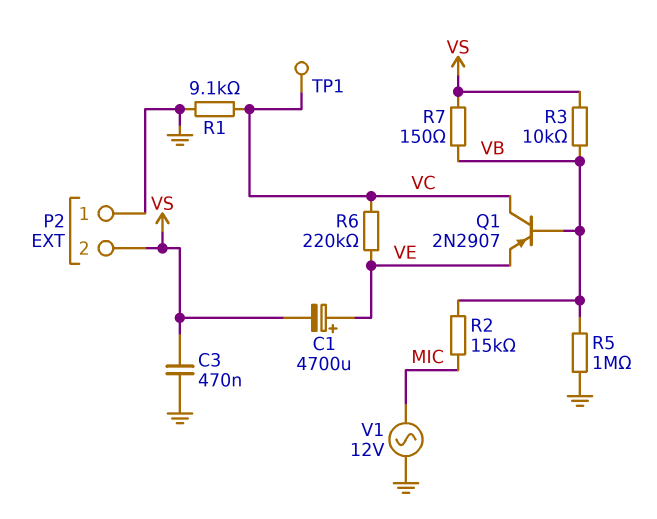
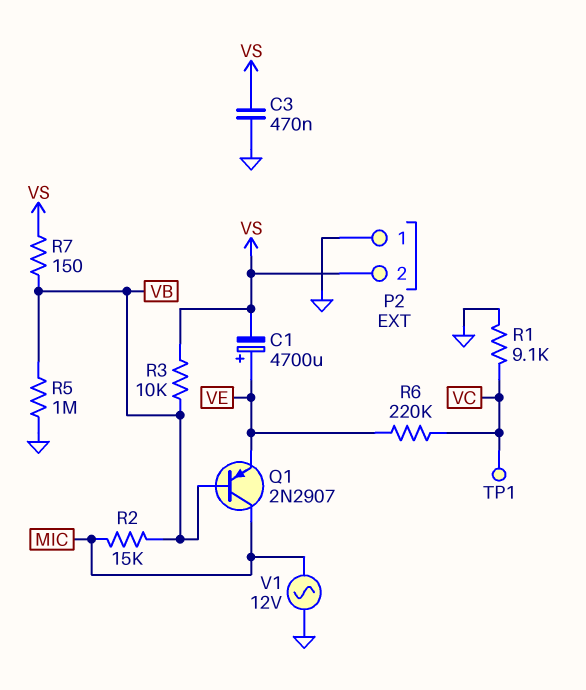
Q1: PNP 2N2907 (B VB, C VC, E VE) -> PNP 2N2907 (B VB, C MIC, E VE)

